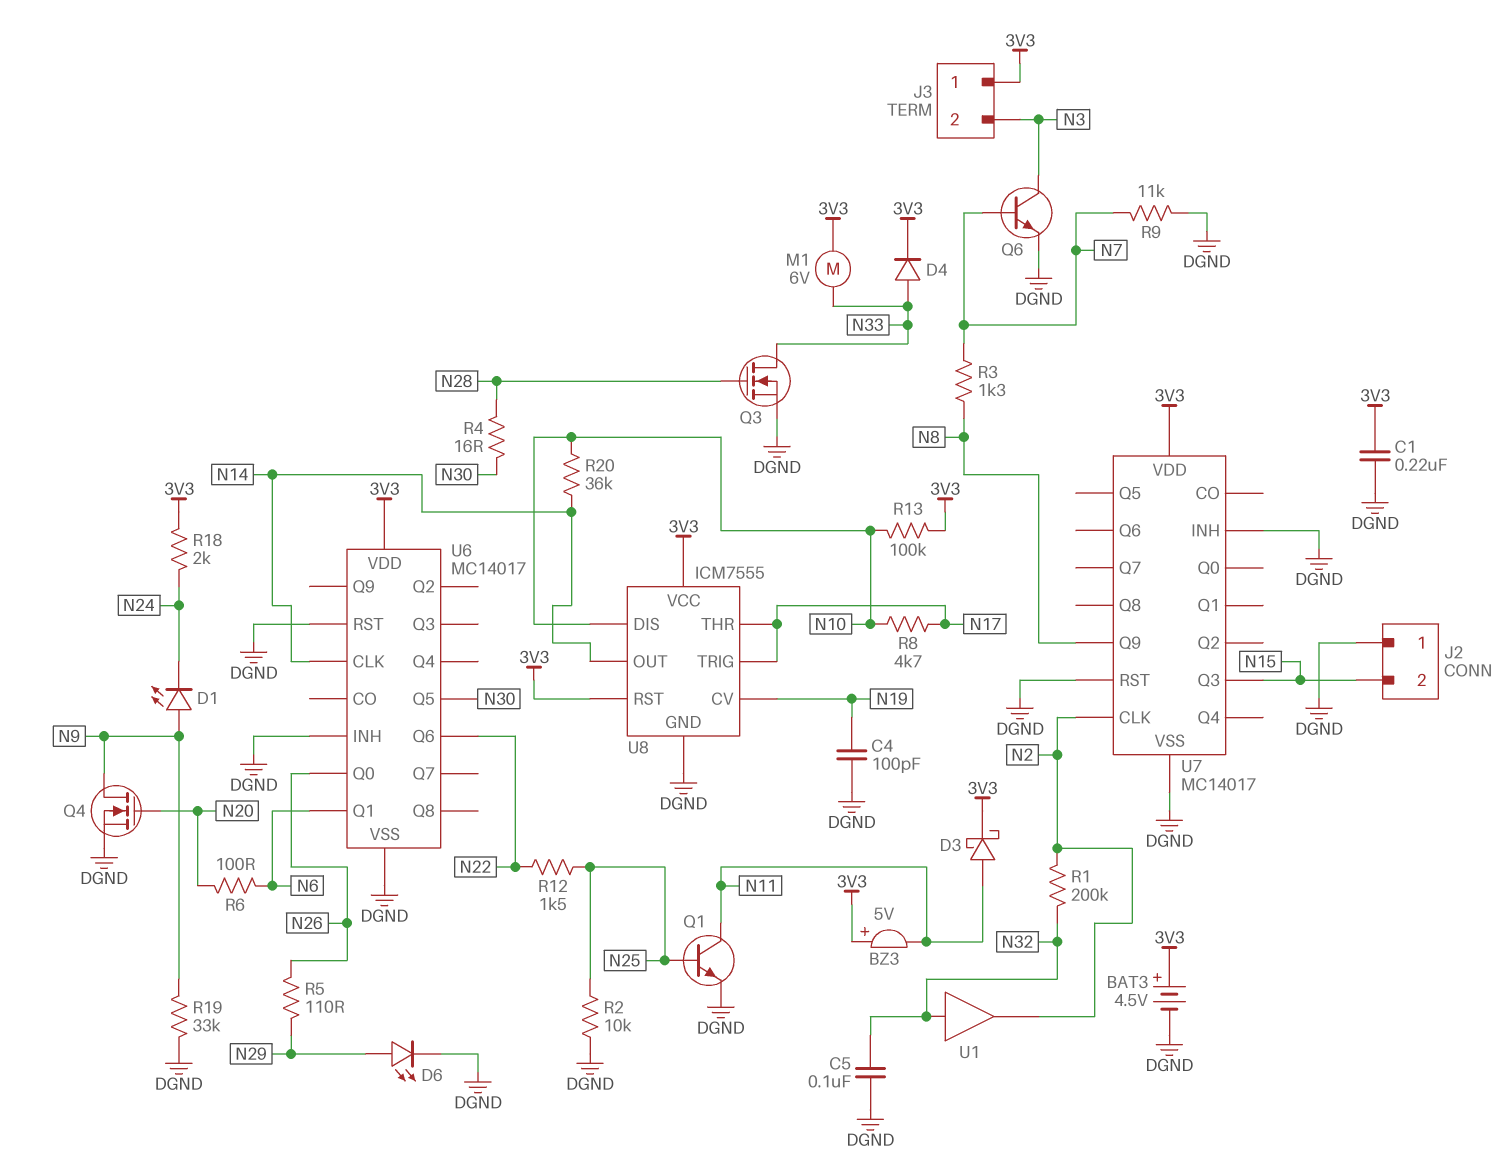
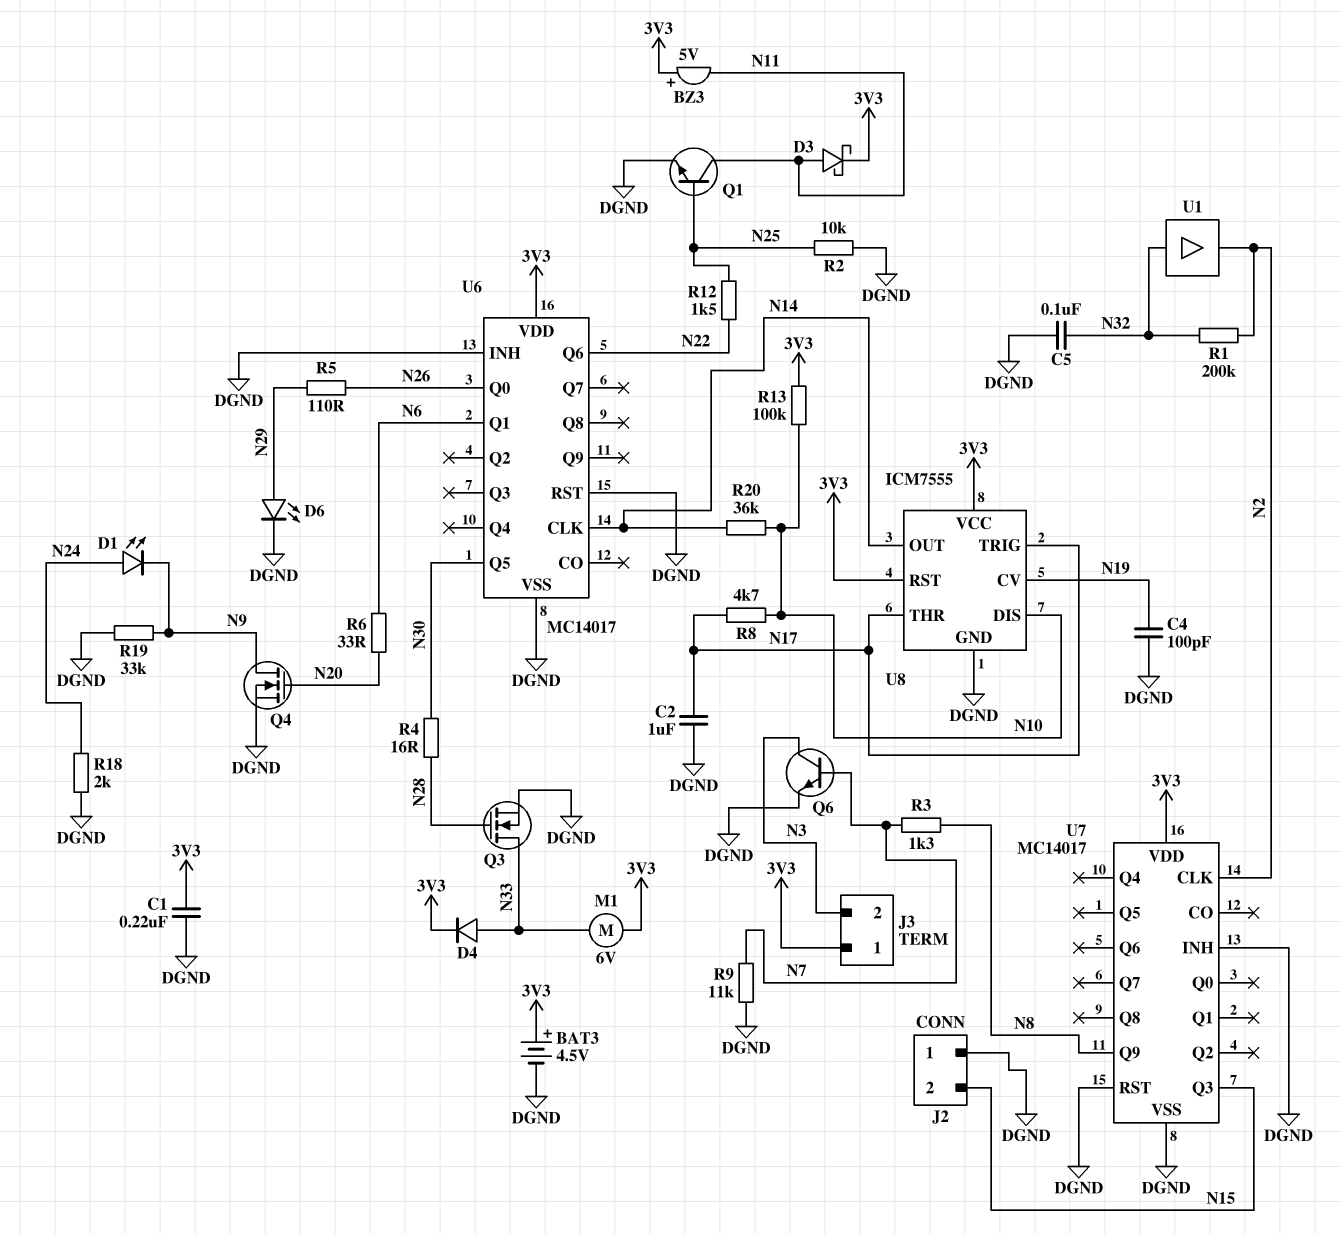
C2: none -> 1uF (DGND, N17)
D1: LED (A N9, K N24) -> LED (A N24, K N9)
R6: 100 (N6, N20) -> 33 (N6, N20)
R18: 2k (3V3, N24) -> 2k (DGND, N24)

